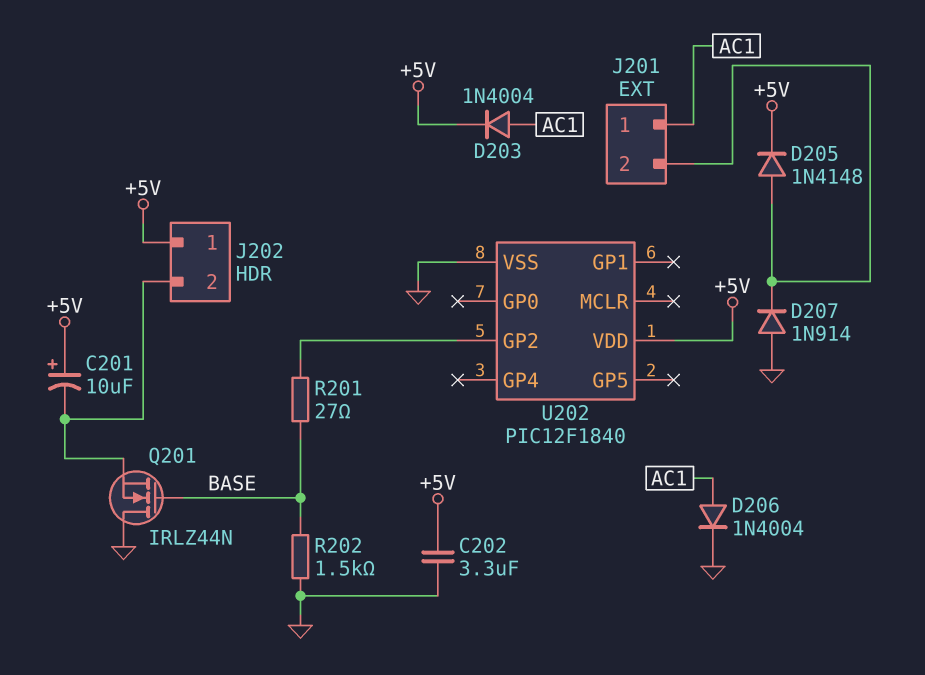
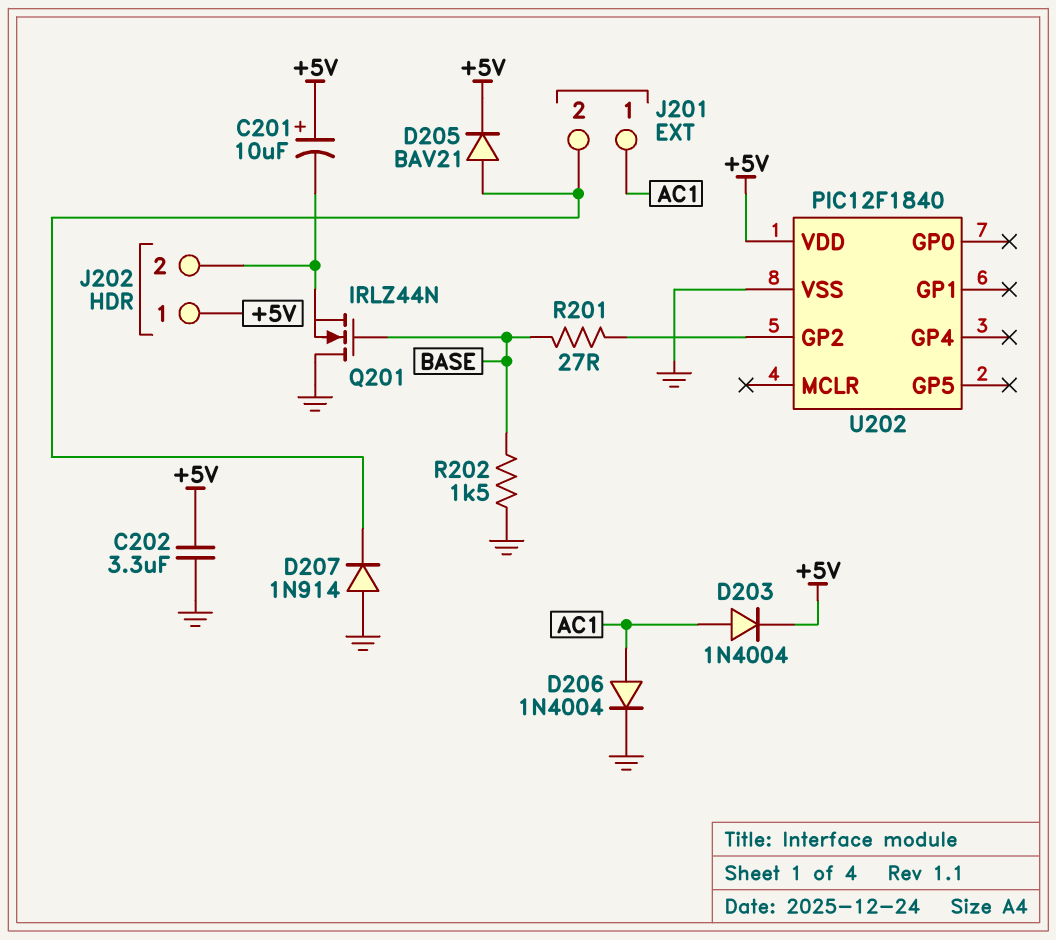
D205: diode 1N4148 (A J201/2, K +5V) -> diode BAV21 (A J201/2, K +5V)

